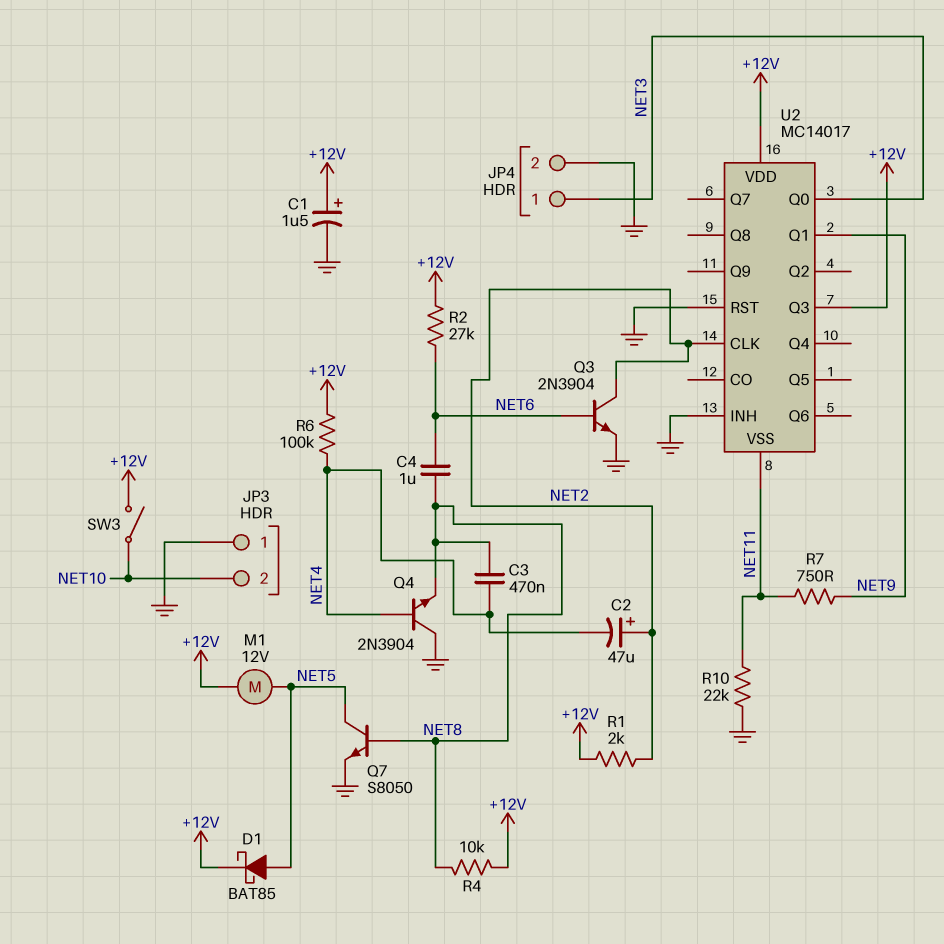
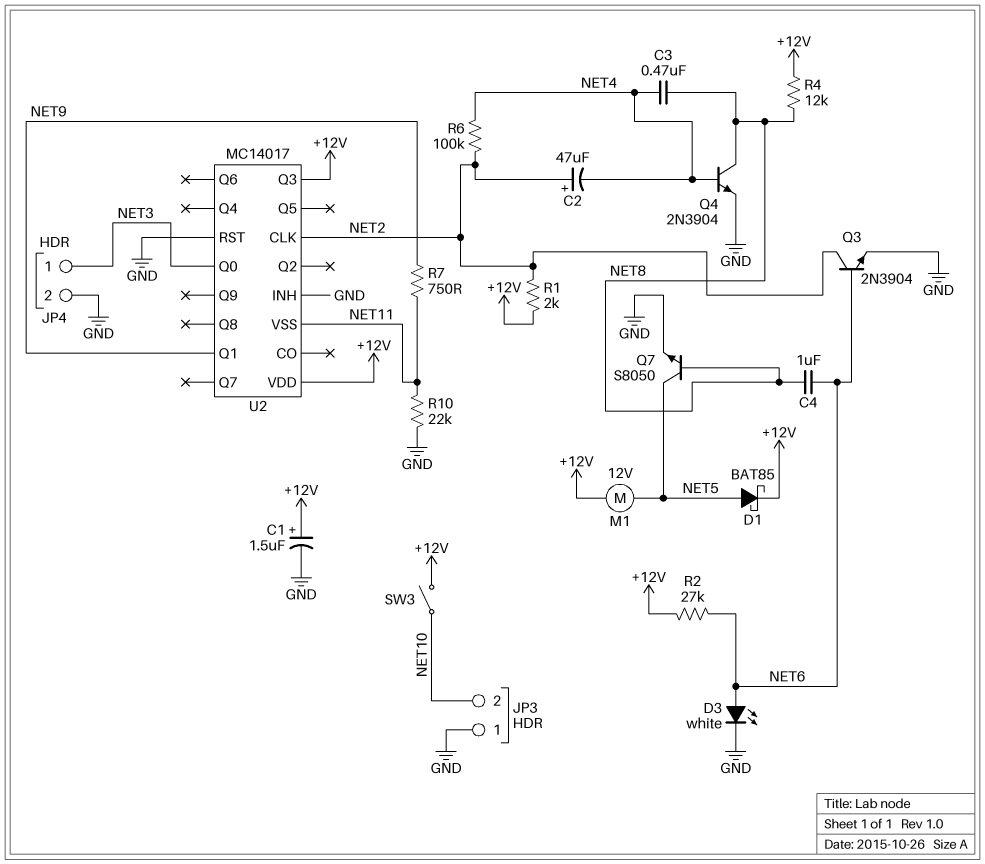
D3: none -> LED white (A NET6, K GND)
Q4: NPN 2N3904 (B NET4, C GND, E NET8) -> NPN 2N3904 (B NET4, C NET8, E GND)
R4: 10k (+12V, NET8) -> 12k (+12V, NET8)
R6: 100k (+12V, NET4) -> 100k (NET2, NET4)

